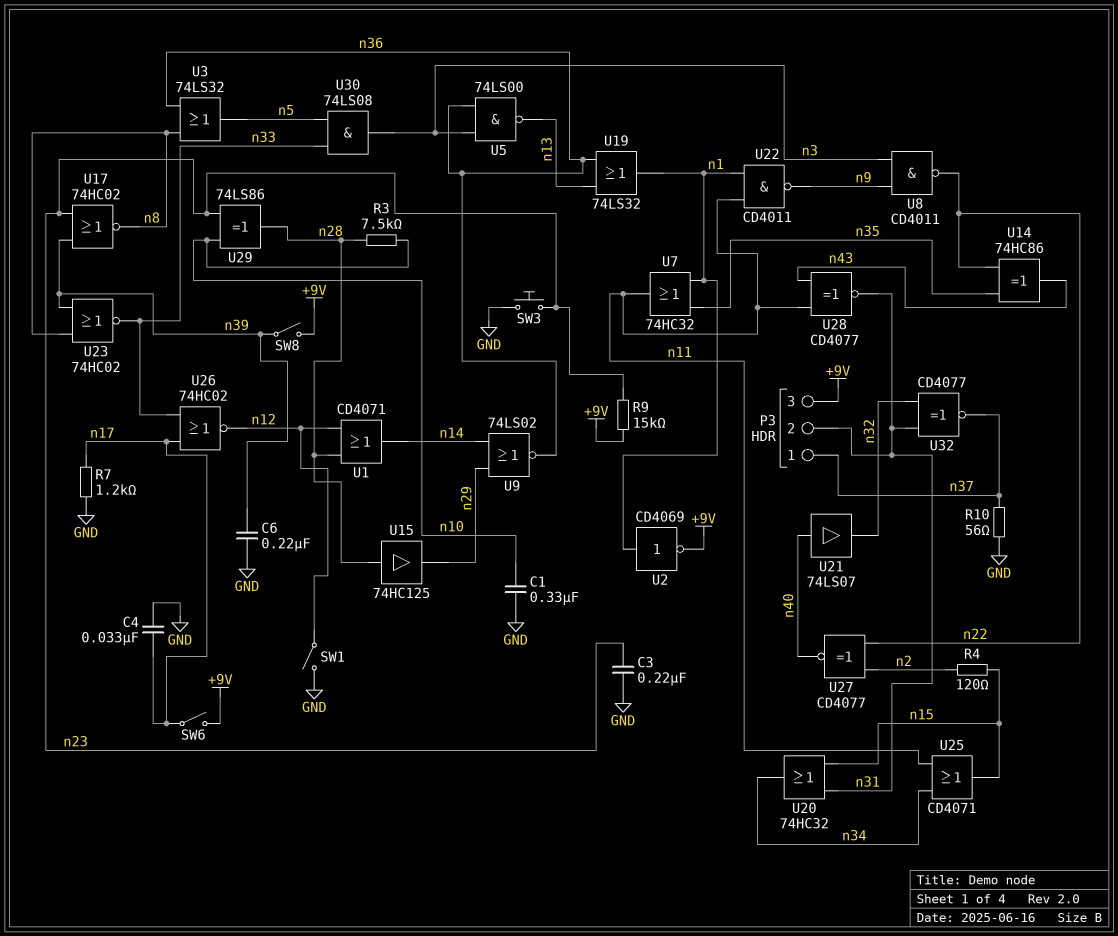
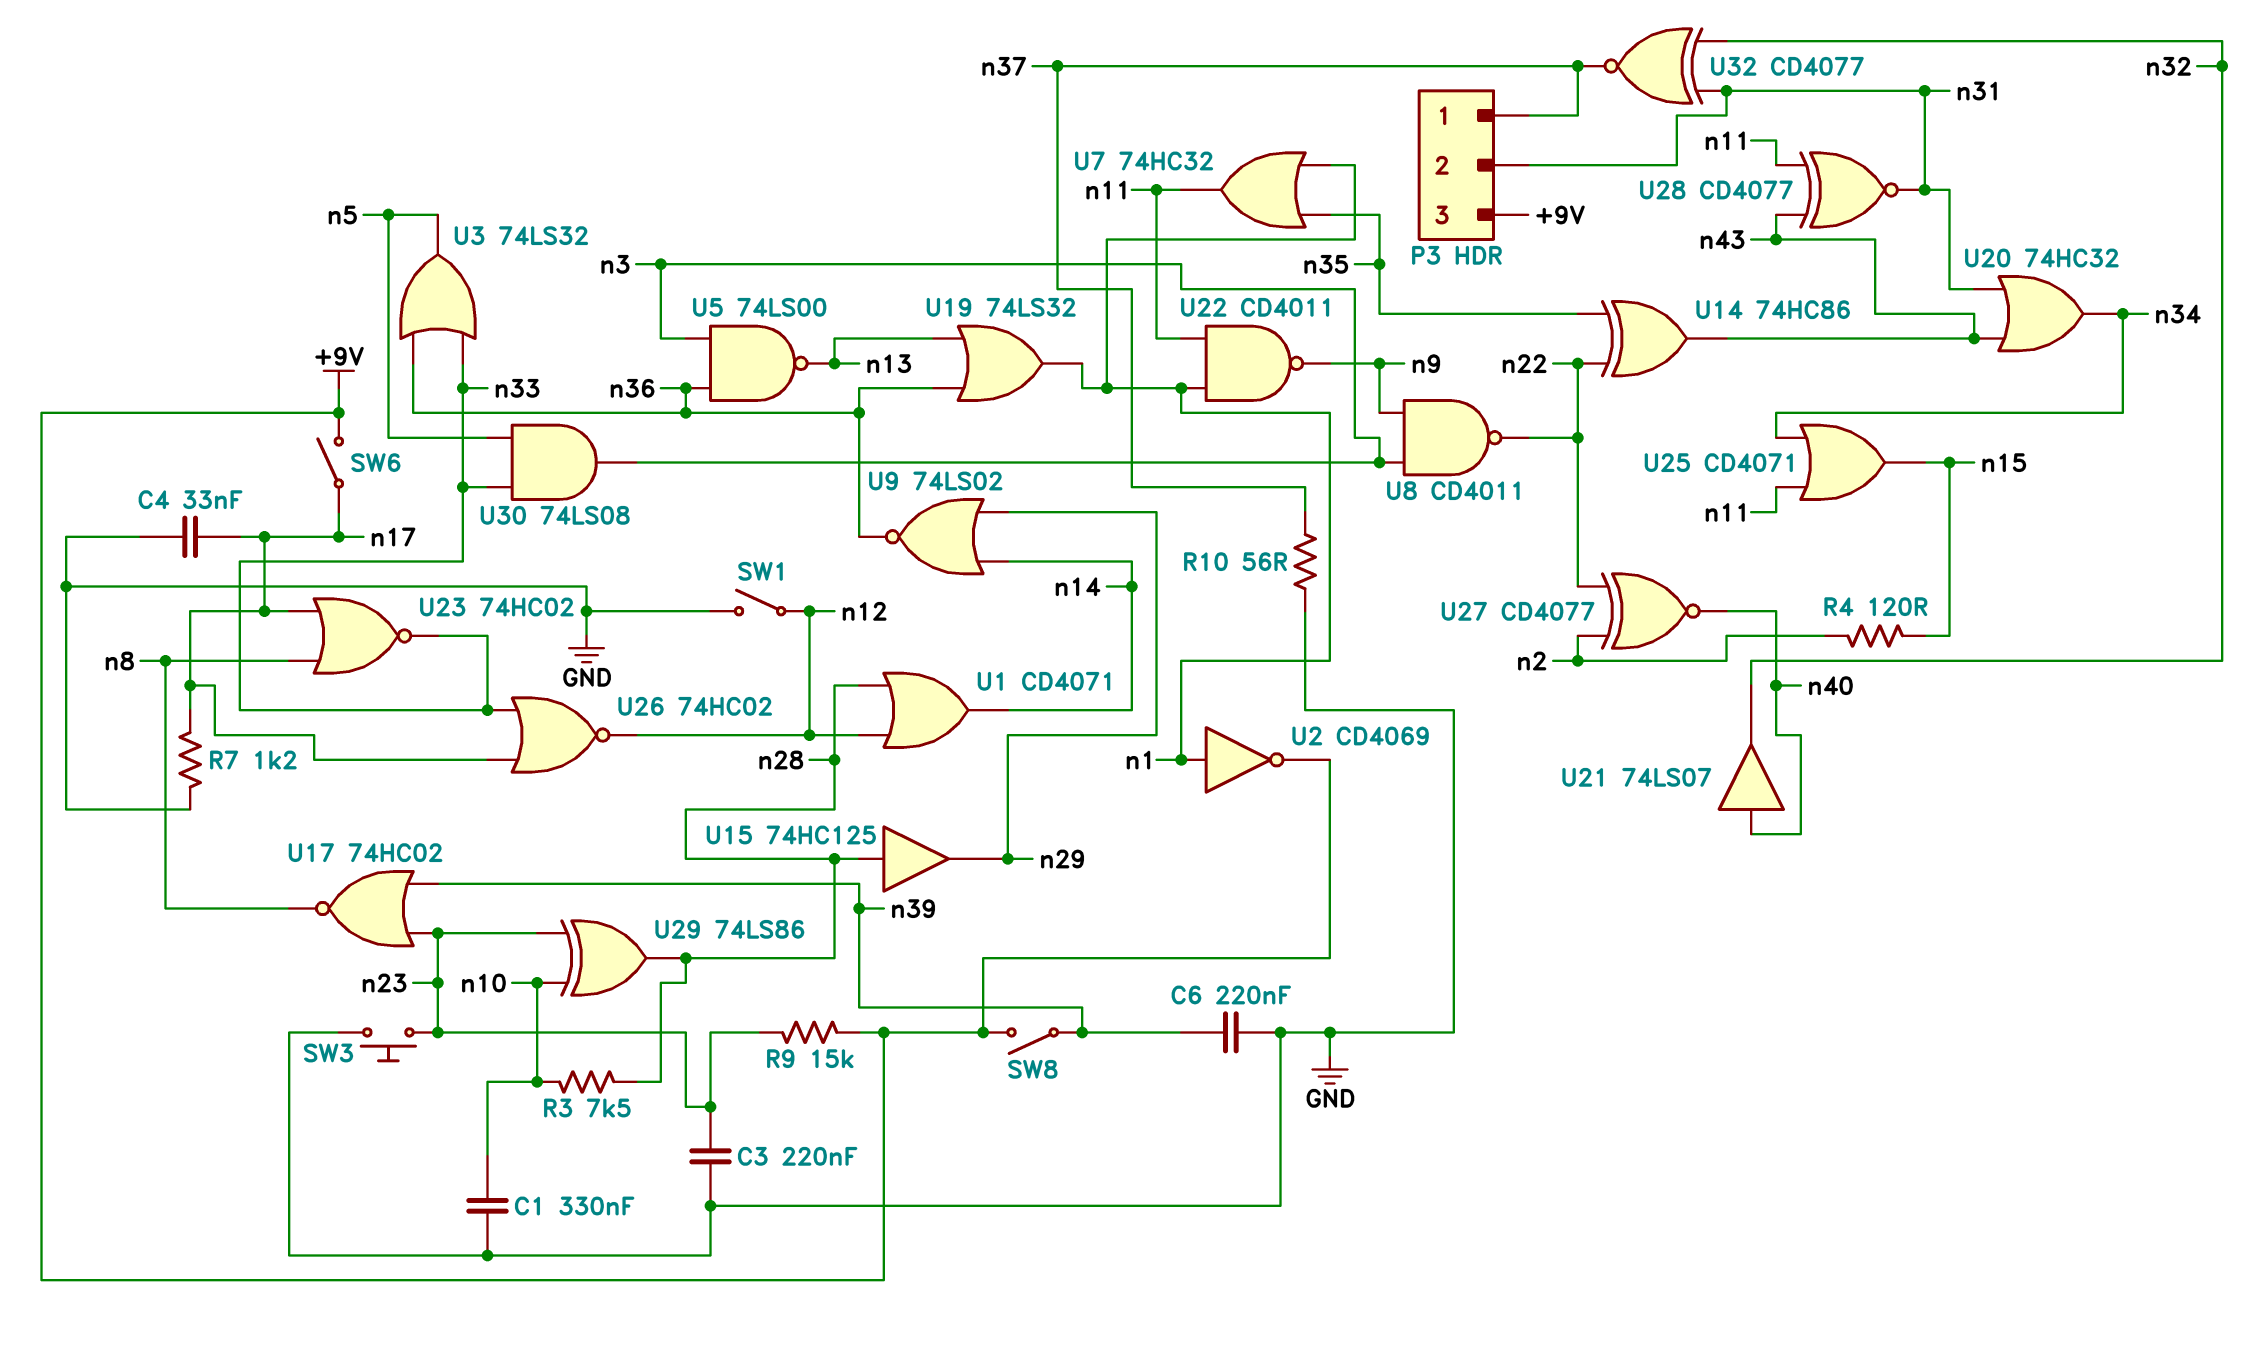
U3: OR 74LS32 (in n8, in n36, out n5) -> OR 74LS32 (in n33, in n36, out n5)
U20: OR 74HC32 (in n15, in n31, out n34) -> OR 74HC32 (in n31, in n43, out n34)
U23: NOR 74HC02 (in n8, in n39, out n33) -> NOR 74HC02 (in n8, in n17, out n33)

